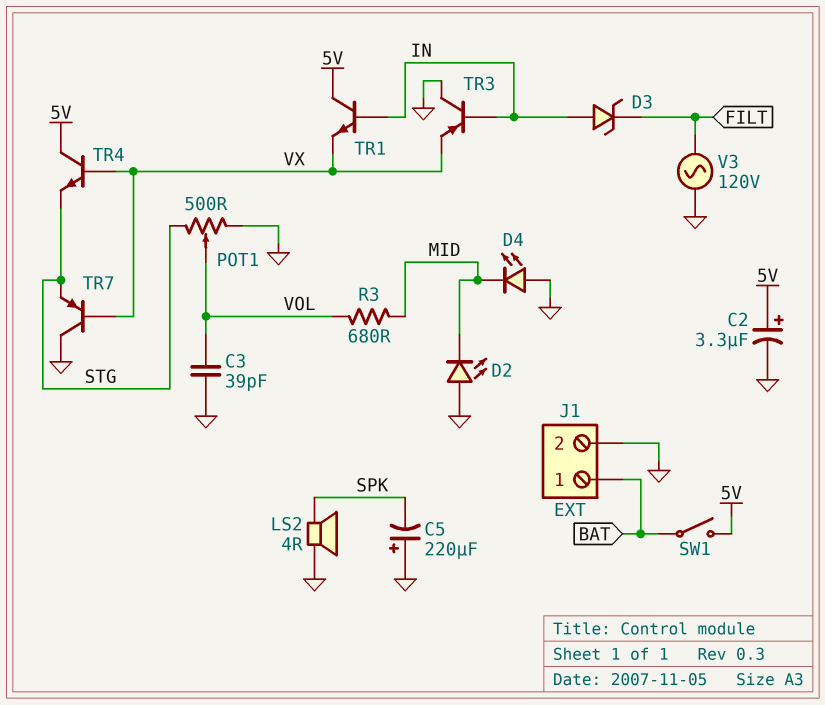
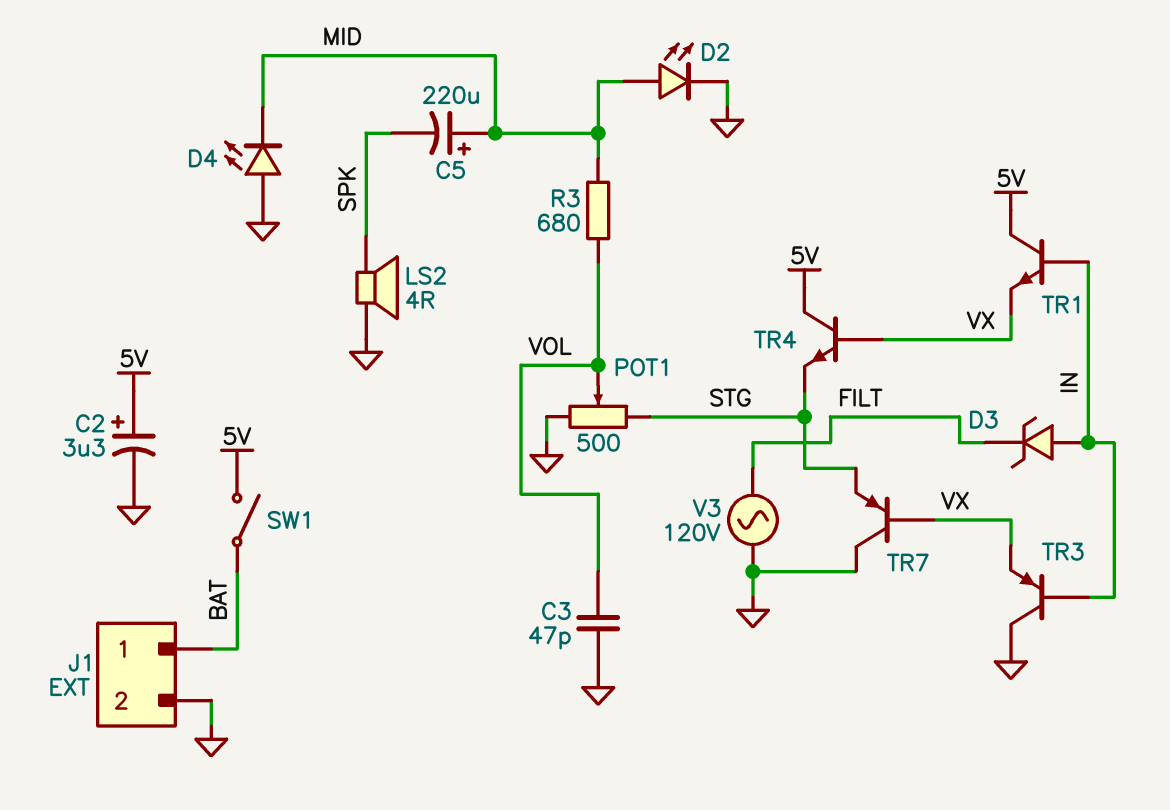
C3: 39pF (GND, VOL) -> 47pF (GND, VOL)
C5: 220uF (plus GND, minus SPK) -> 220uF (plus MID, minus SPK)
D2: LED (A GND, K MID) -> LED (A MID, K GND)

